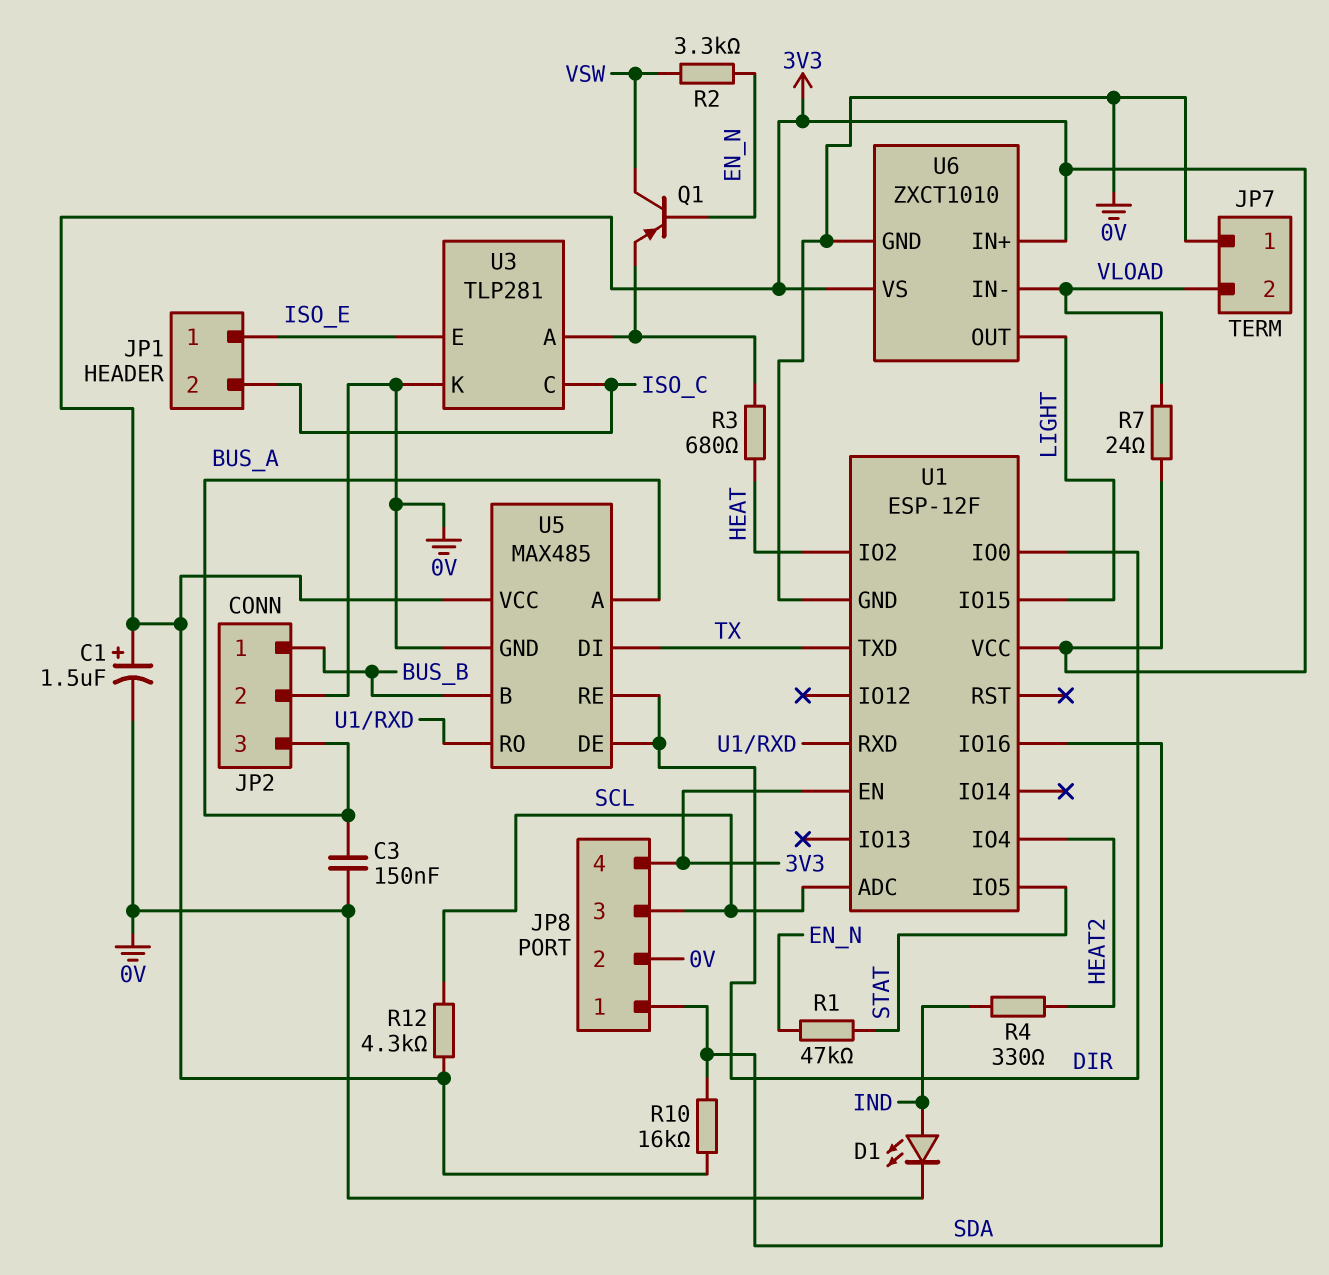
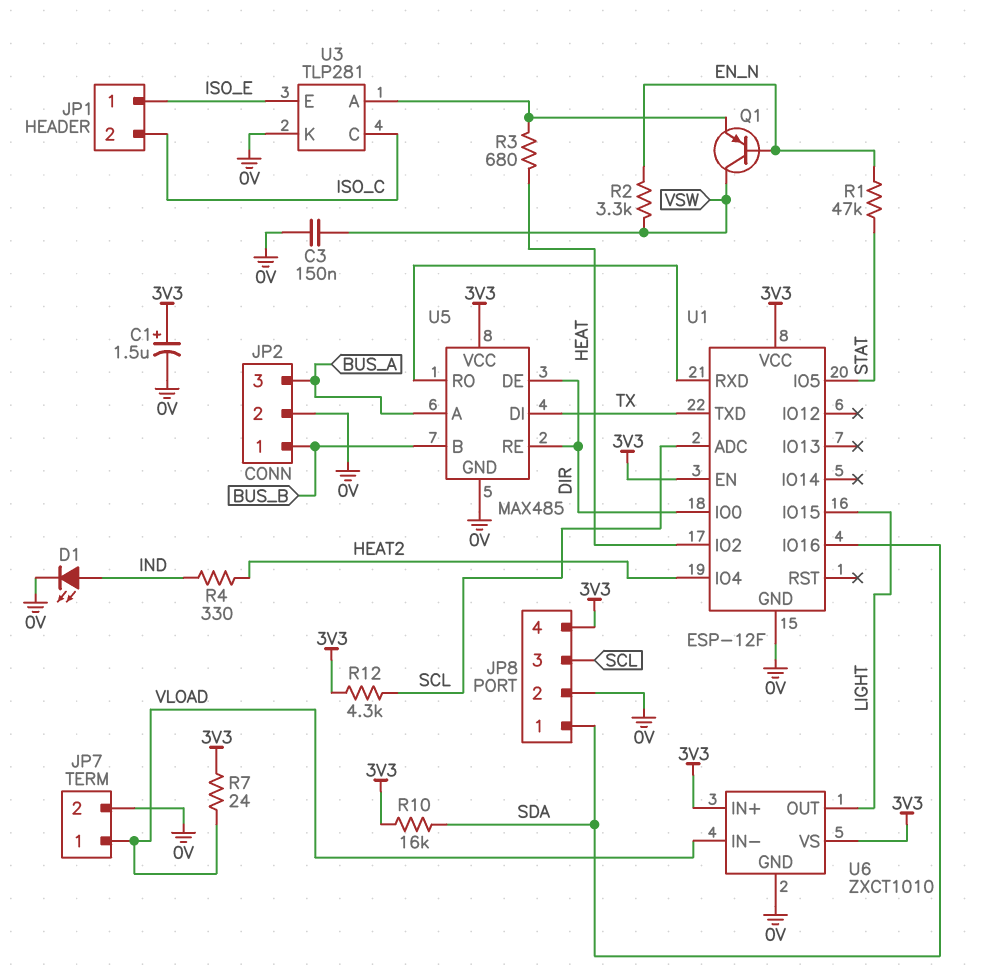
C3: 150nF (0V, BUS_A) -> 150nF (0V, VSW)
JP7 pin 1: 0V -> VLOAD
JP7 pin 2: VLOAD -> 0V

